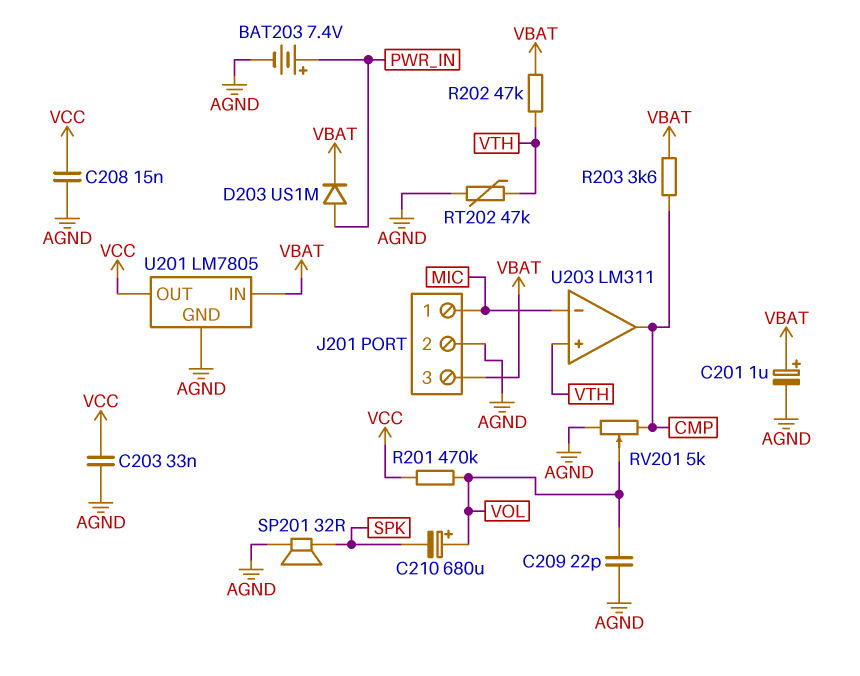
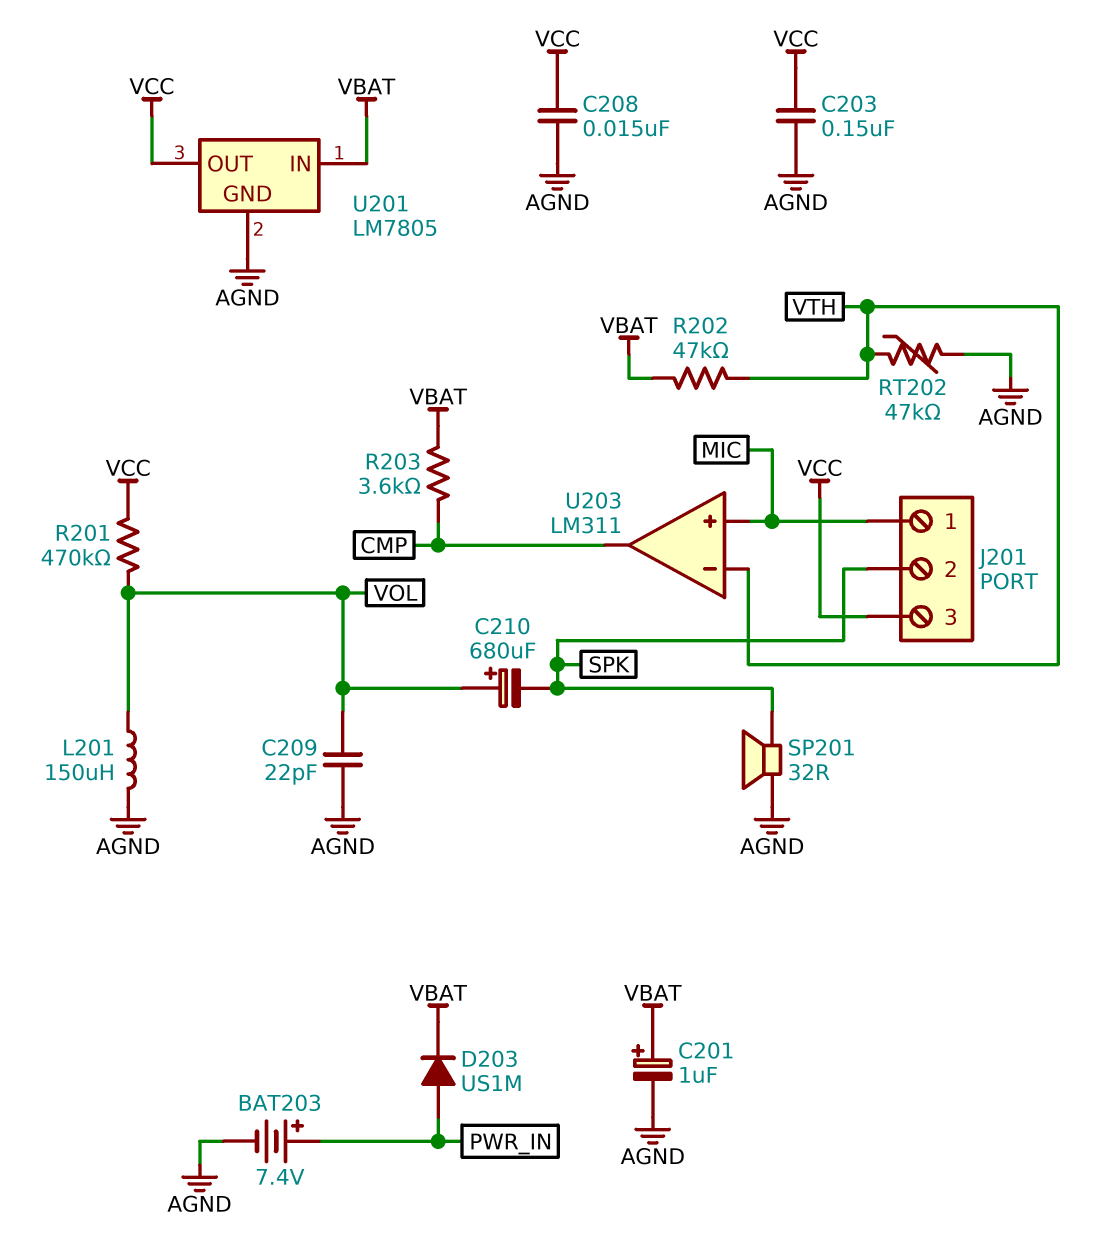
C203: 33nF (AGND, VCC) -> 150nF (AGND, VCC)
J201 pin 2: AGND -> SPK
J201 pin 3: VBAT -> VCC
L201: none -> 150uH (AGND, VOL)
RV201: 5k (AGND, CMP, wiper VOL) -> none
U203 pin in+: VTH -> MIC
U203 pin in-: MIC -> VTH

